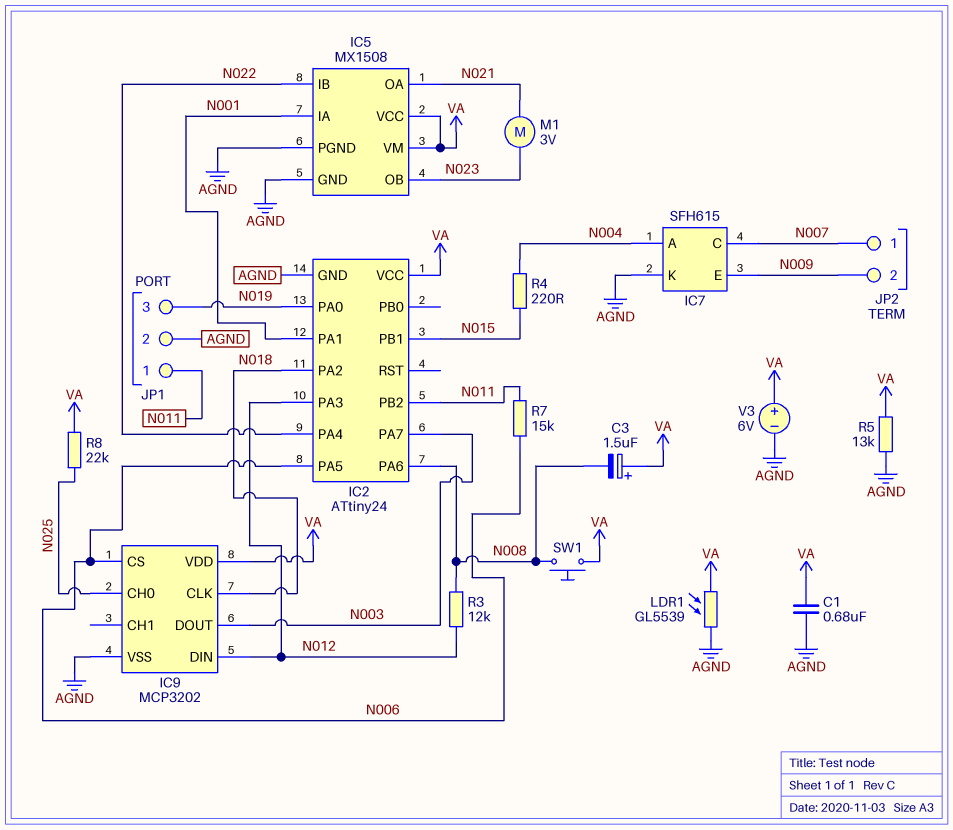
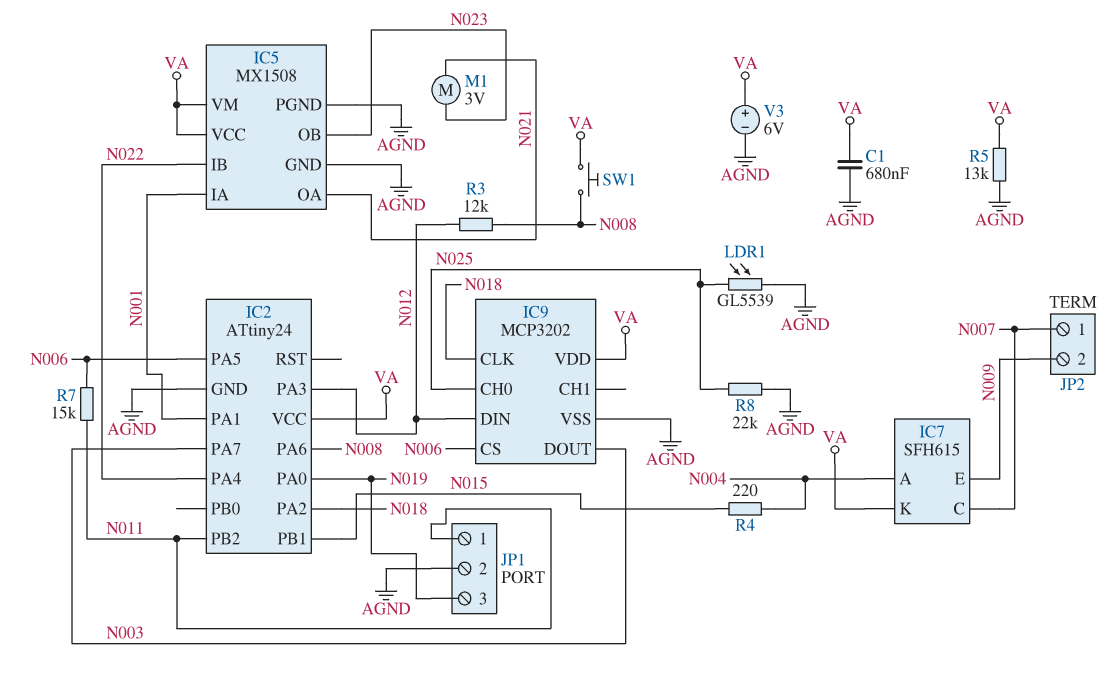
C3: 1.5uF (plus VA, minus N008) -> none
IC7 pin K: AGND -> VA
LDR1: GL5539 (AGND, VA) -> GL5539 (AGND, N025)
R8: 22k (N025, VA) -> 22k (AGND, N025)

